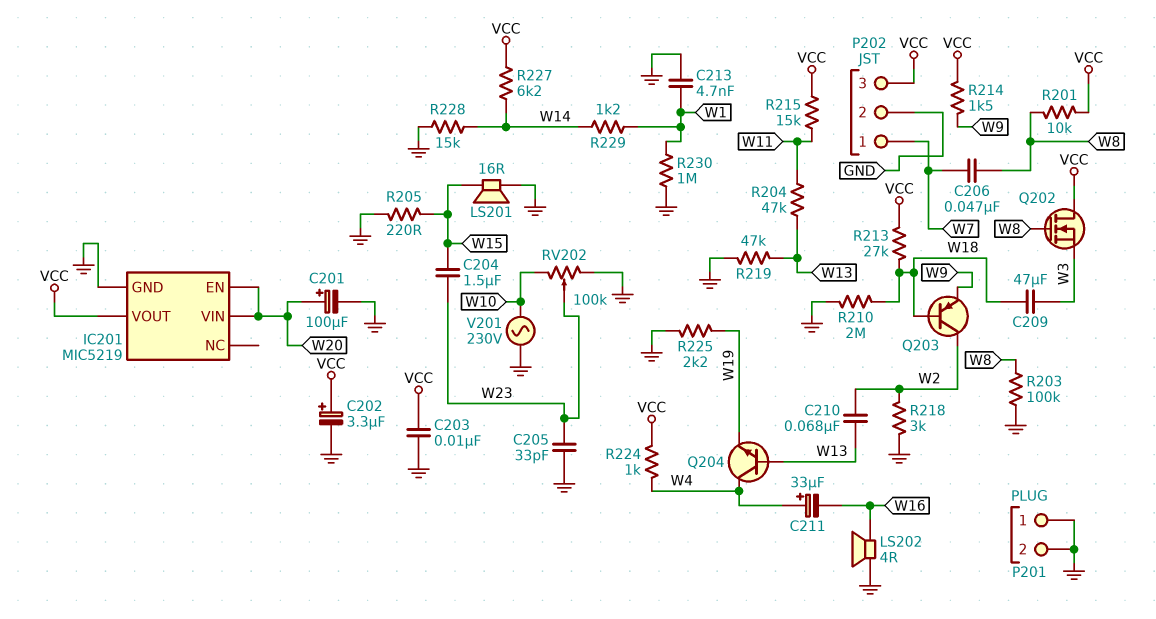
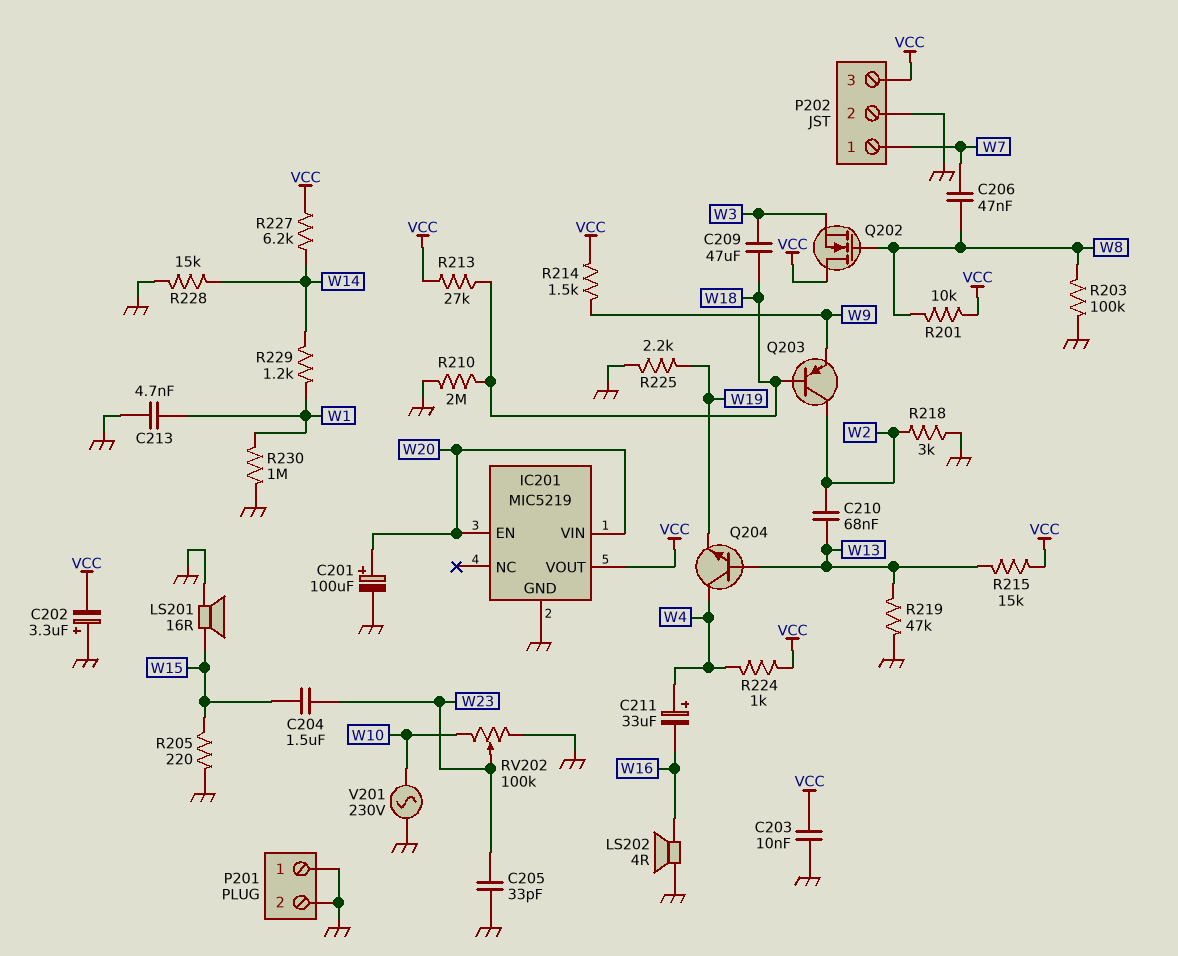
C202: 3.3uF (plus VCC, minus GND) -> 3.3uF (plus GND, minus VCC)
R204: 47k (W11, W13) -> none
R215: 15k (VCC, W11) -> 15k (VCC, W13)

